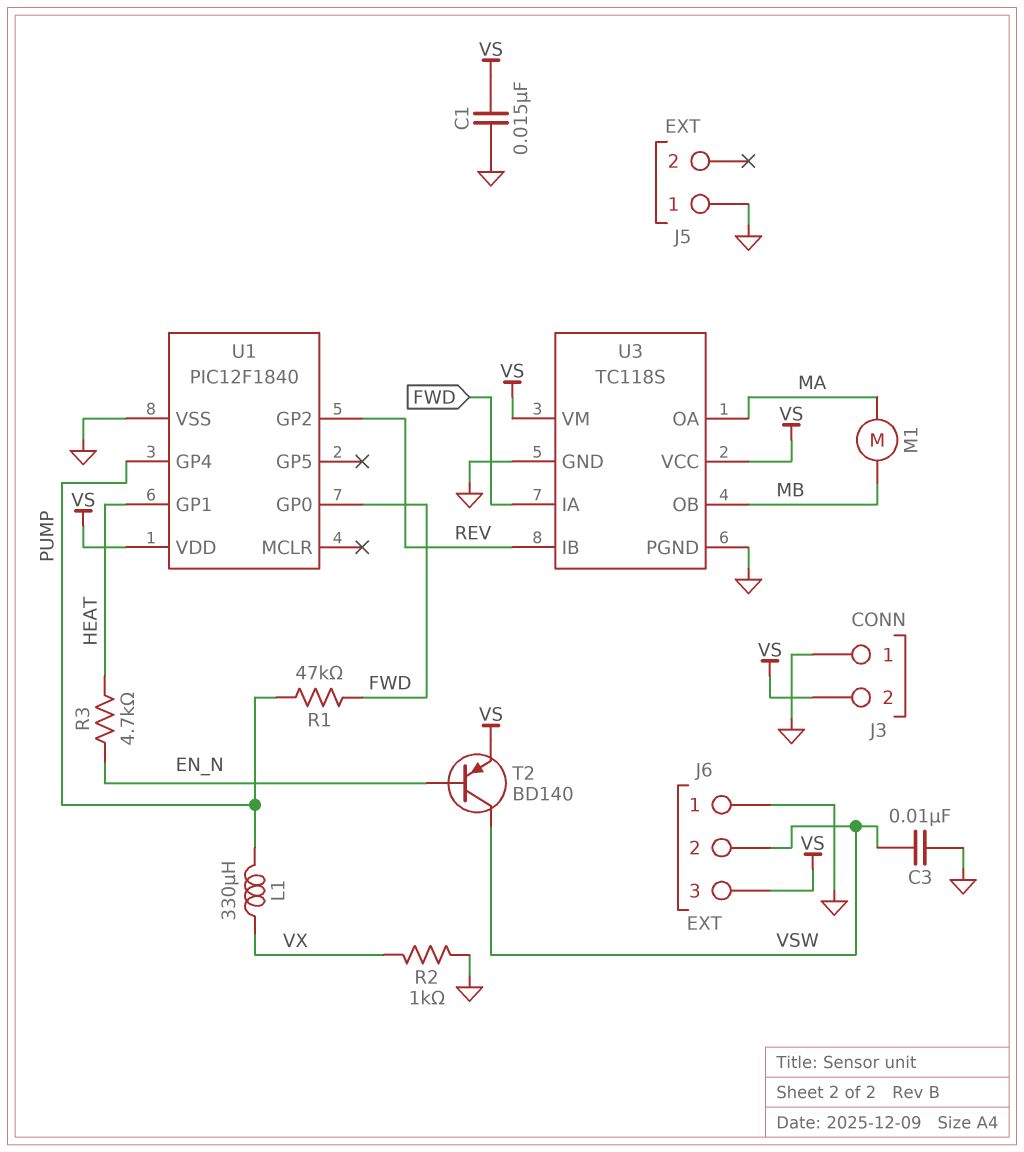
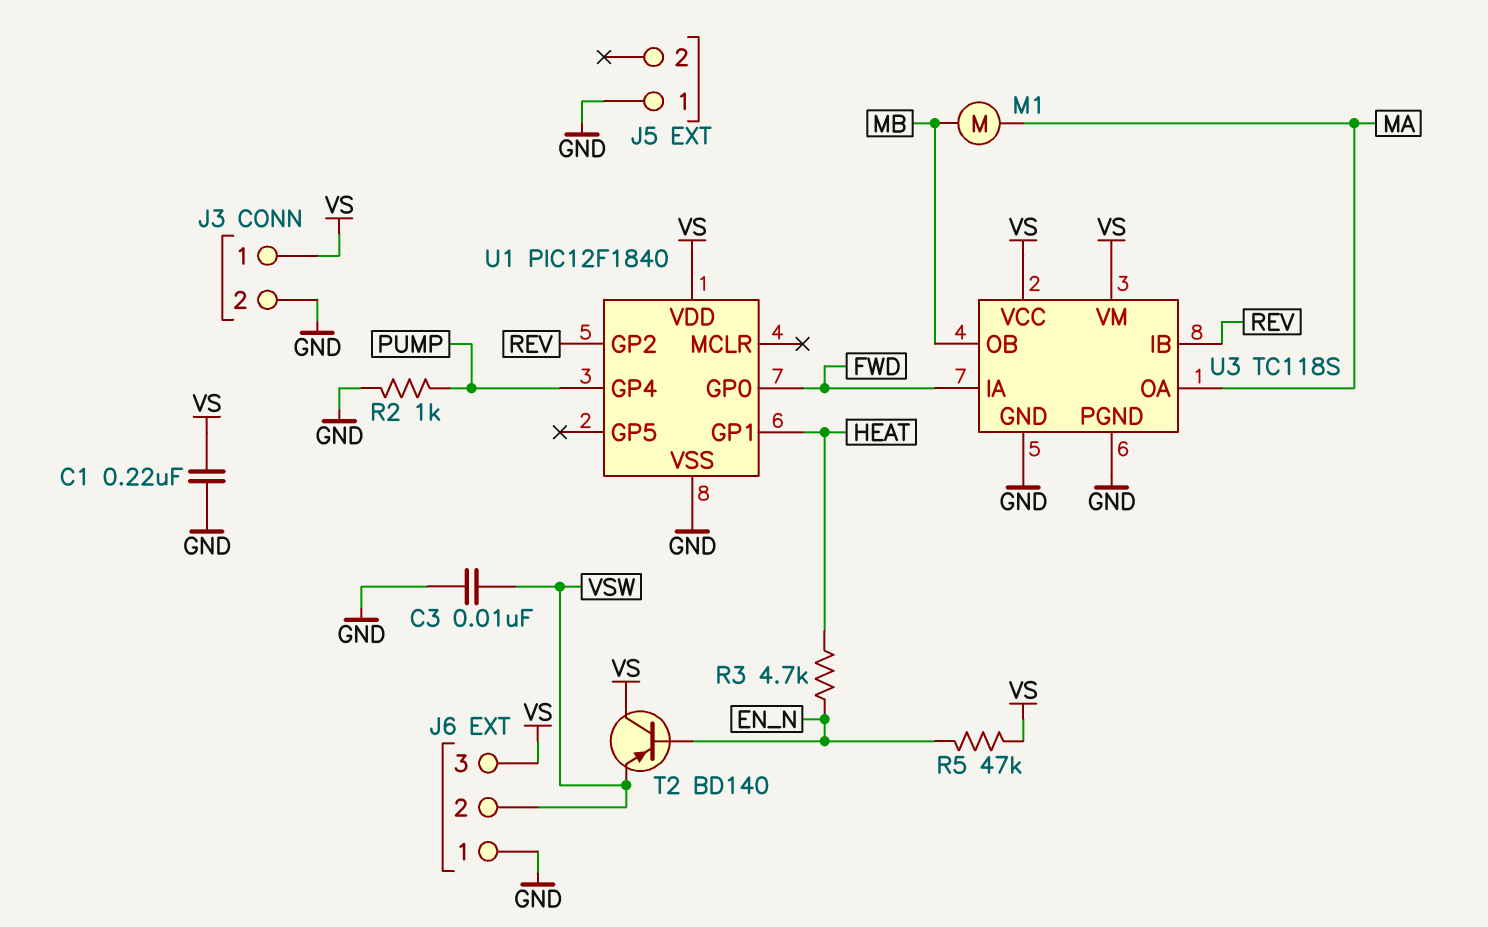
C1: 15nF (GND, VS) -> 220nF (GND, VS)
J3 pin 1: GND -> VS
J3 pin 2: VS -> GND
L1: 330uH (PUMP, VX) -> none
R1: 47k (FWD, PUMP) -> none
R2: 1k (GND, VX) -> 1k (GND, PUMP)
R5: none -> 47k (EN_N, VS)
T2: PNP BD140 (B EN_N, C VSW, E VS) -> PNP BD140 (B EN_N, C VS, E VSW)

